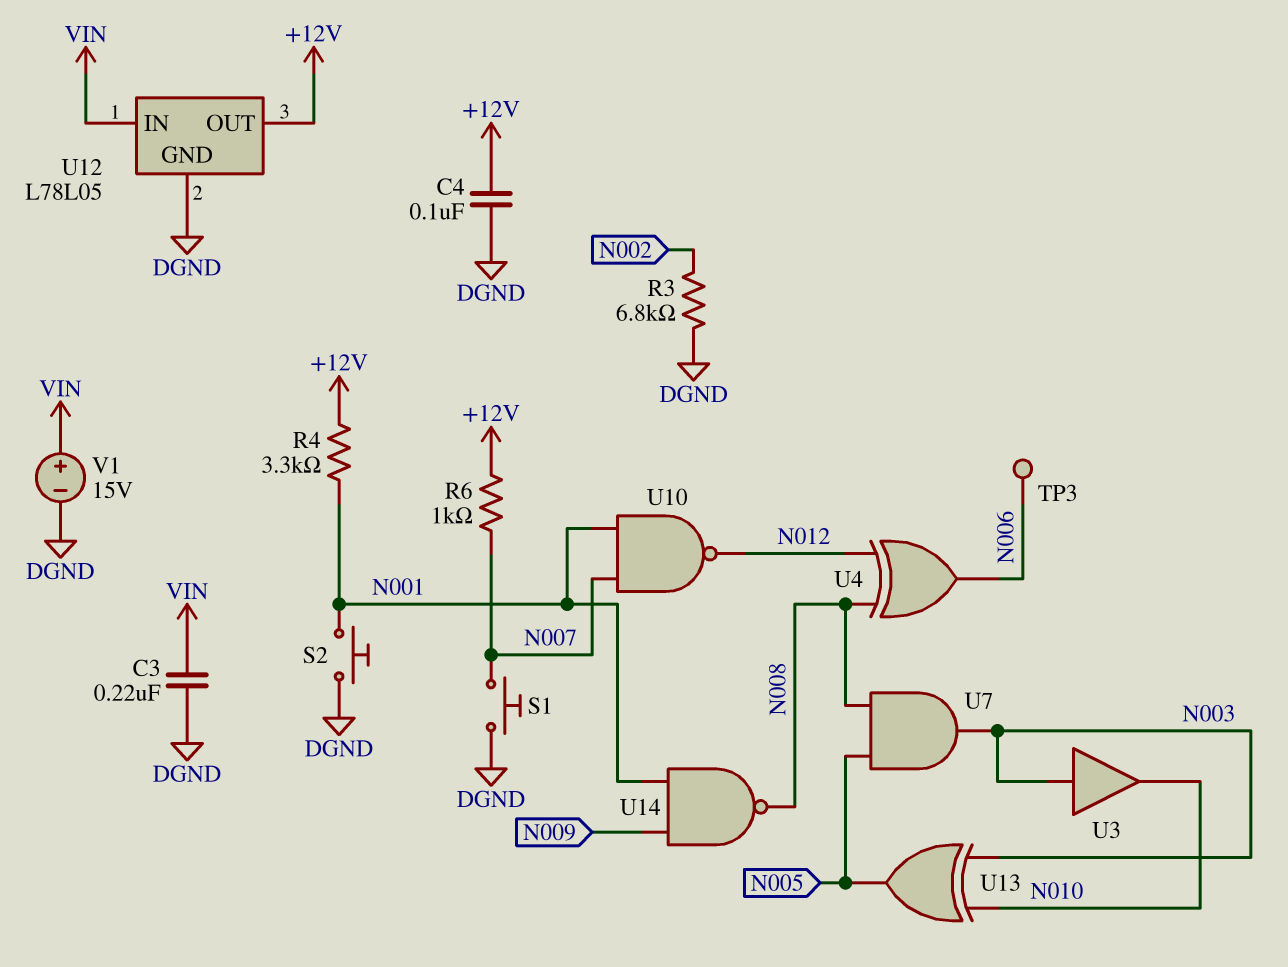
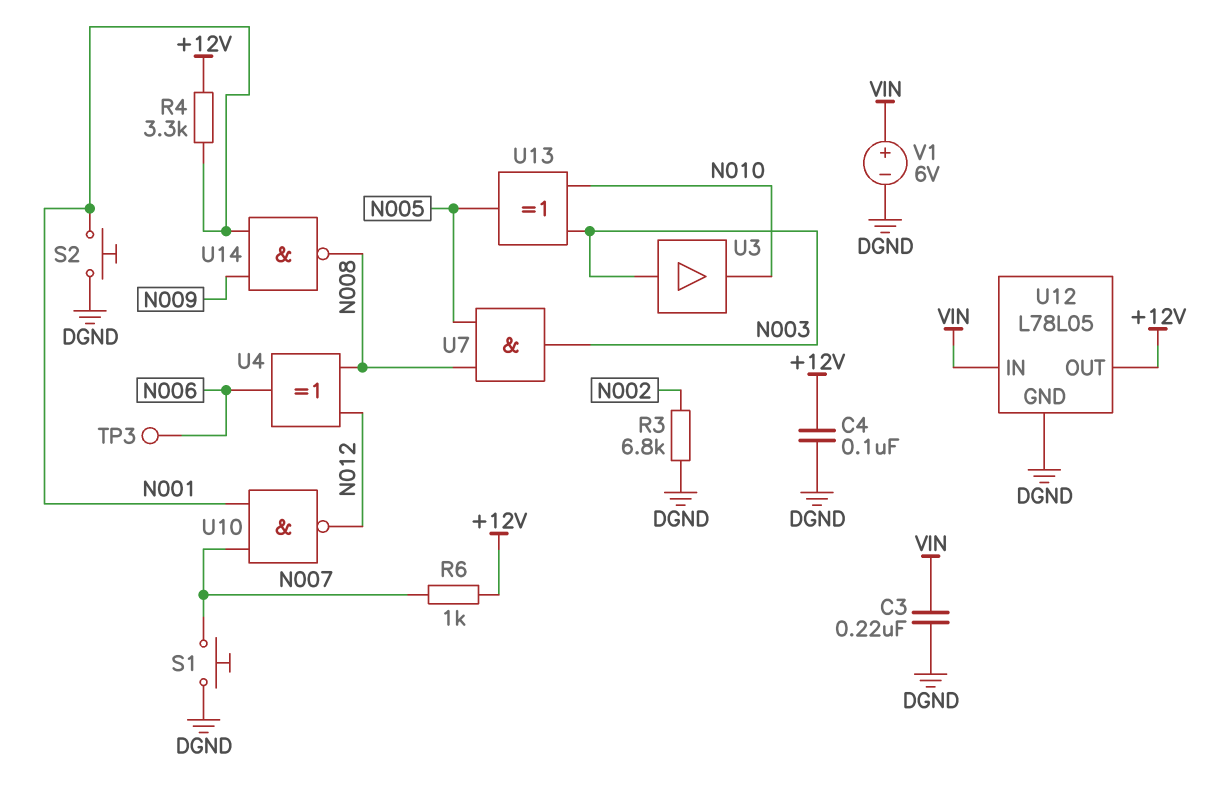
V1: 15V (plus VIN, minus DGND) -> 6V (plus VIN, minus DGND)

